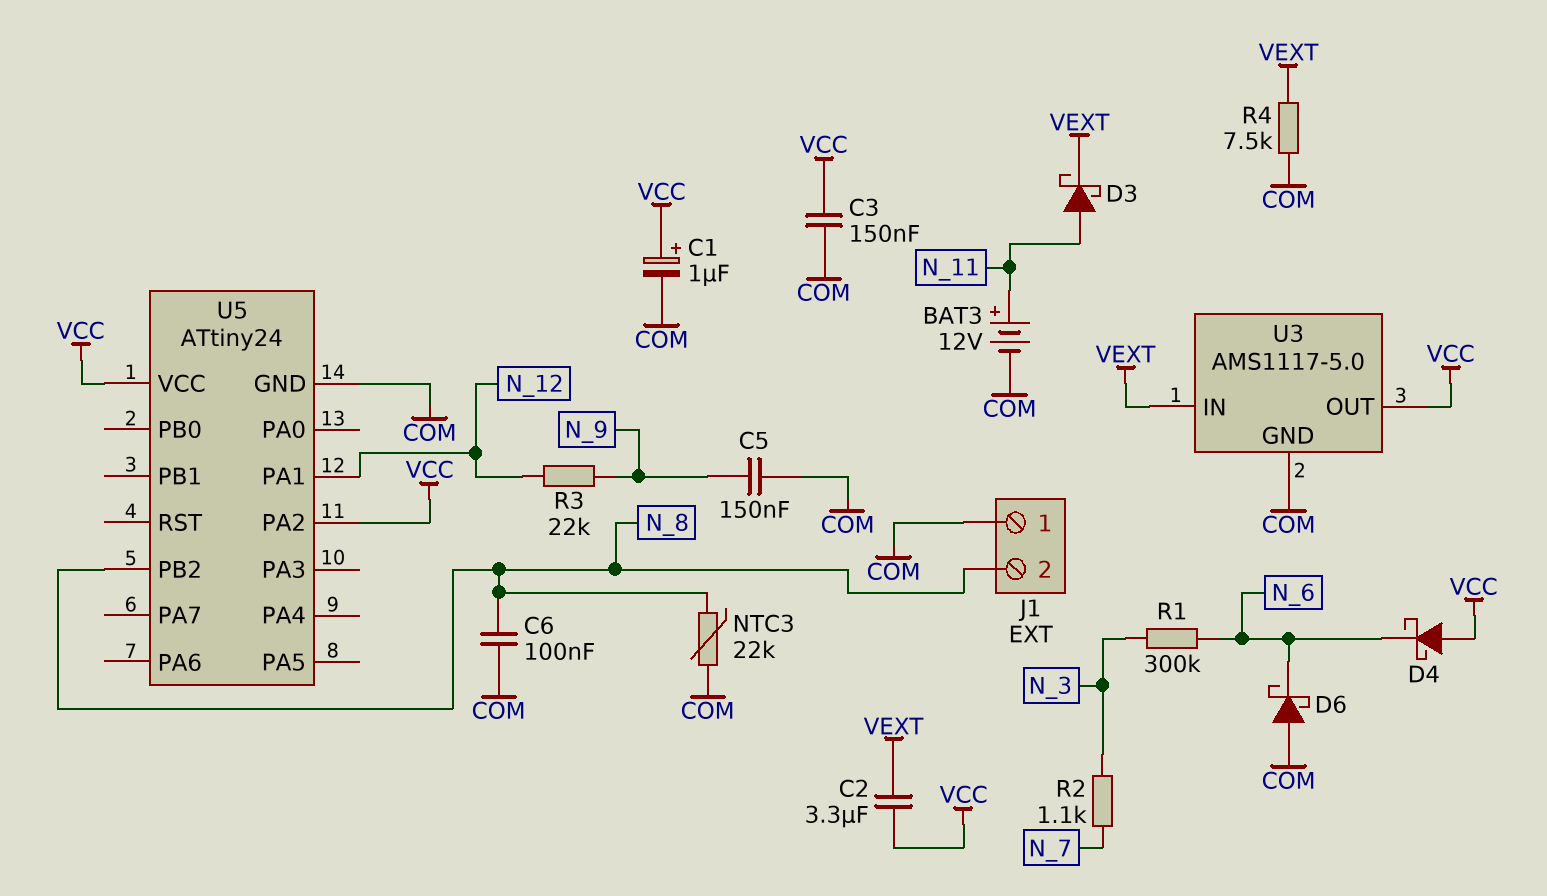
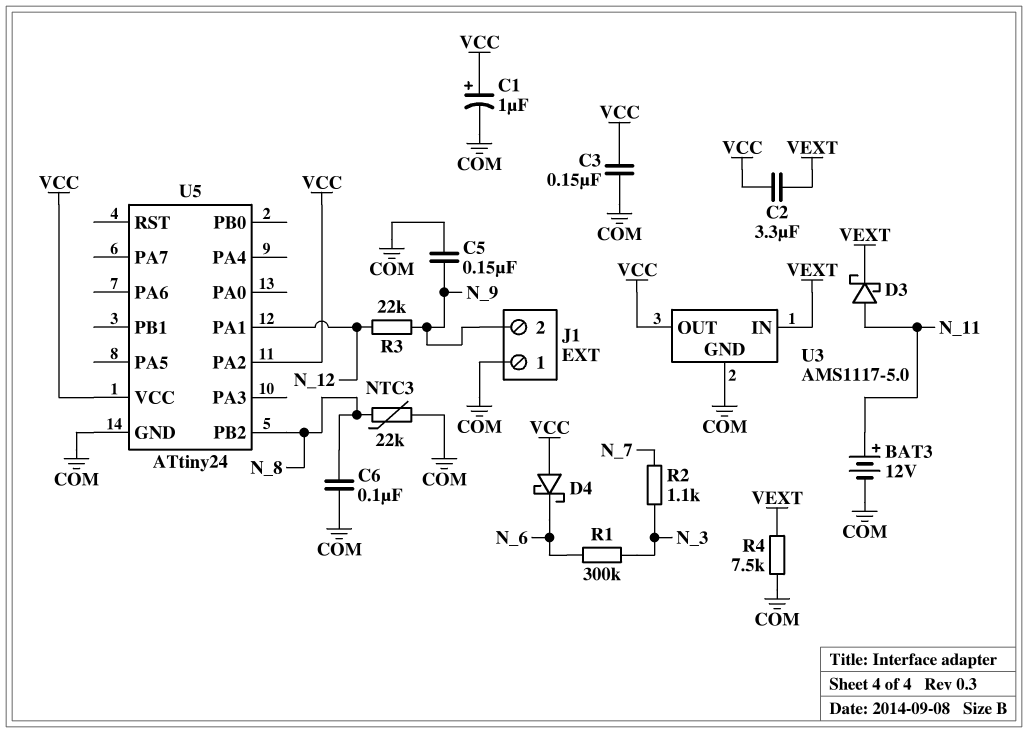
D6: schottky (A COM, K N_6) -> none
J1 pin 2: N_8 -> N_9

